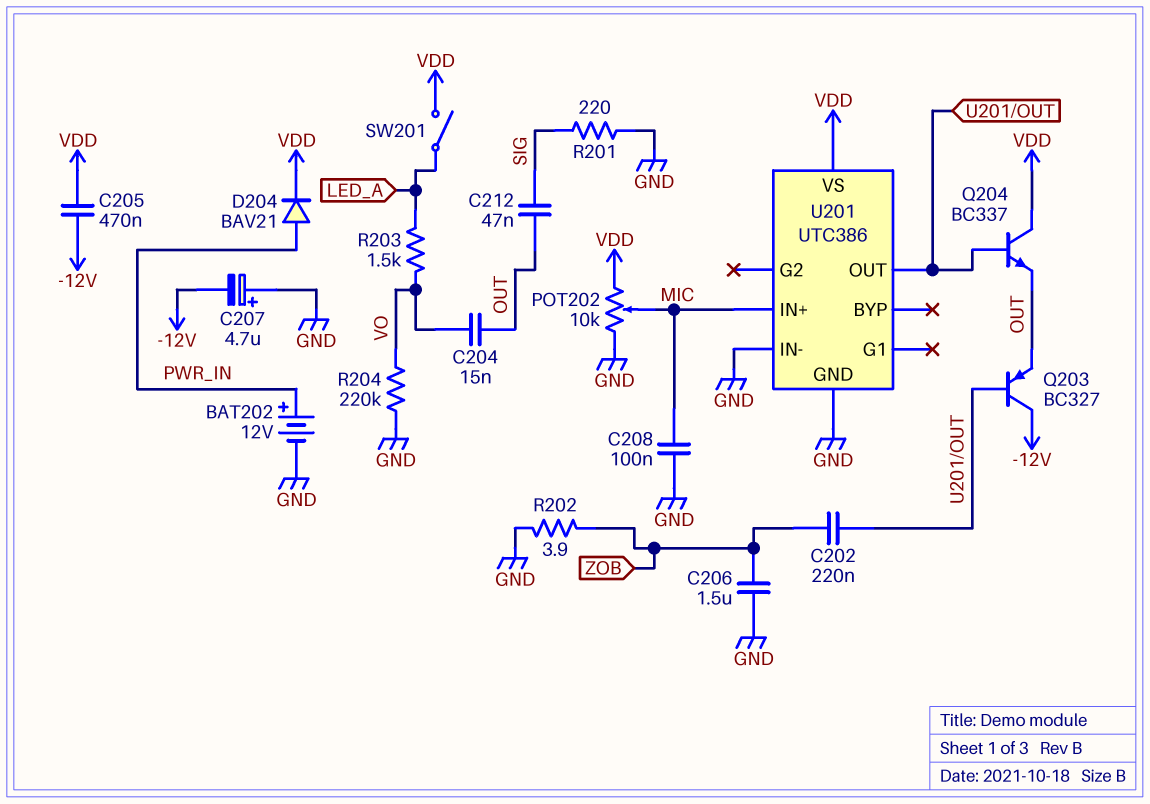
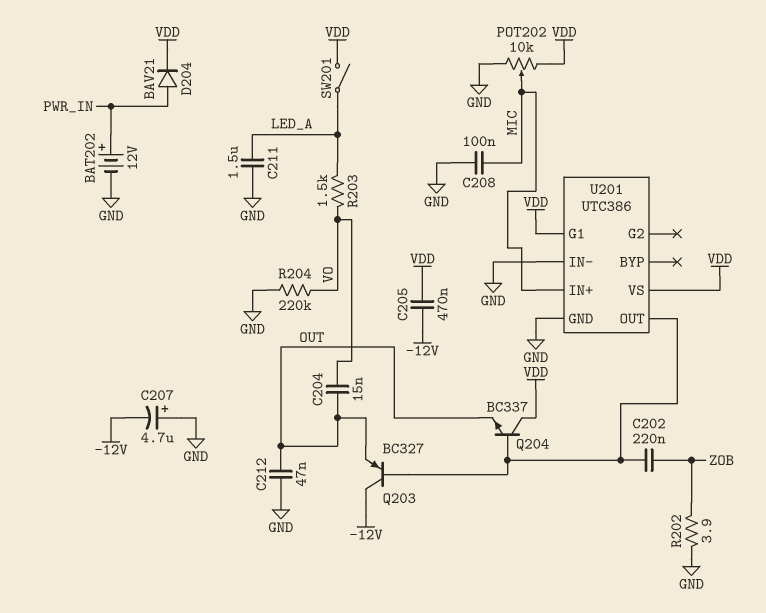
C206: 1.5uF (GND, ZOB) -> none
C211: none -> 1.5uF (GND, LED_A)
C212: 47nF (OUT, SIG) -> 47nF (GND, OUT)
R201: 220 (GND, SIG) -> none
U201 pin G1: none -> VDD

